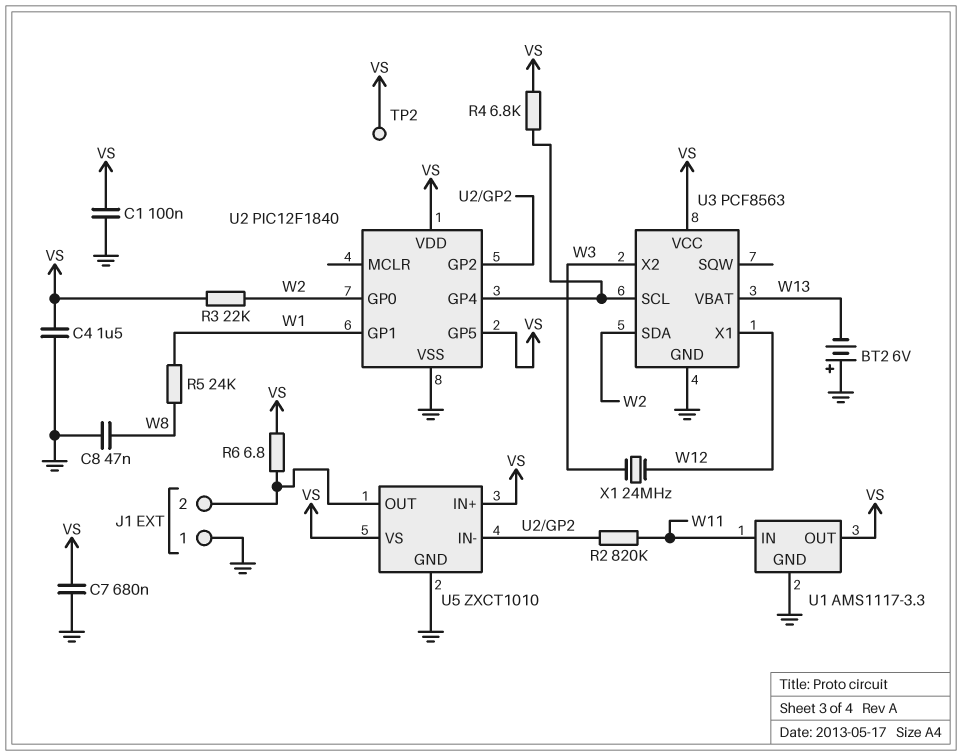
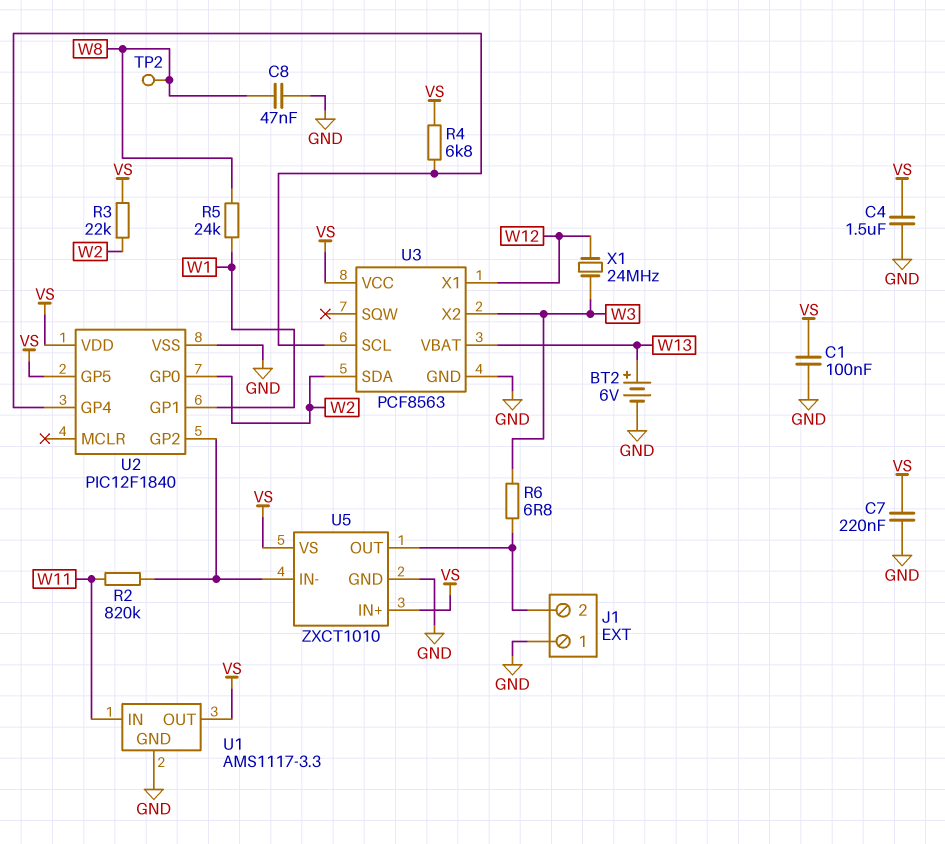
BT2: 6V (plus GND, minus W13) -> 6V (plus W13, minus GND)
C7: 680nF (GND, VS) -> 220nF (GND, VS)
R6: 6.8 (J1/2, VS) -> 6.8 (J1/2, W3)
TP2: test point (VS) -> test point (W8)

